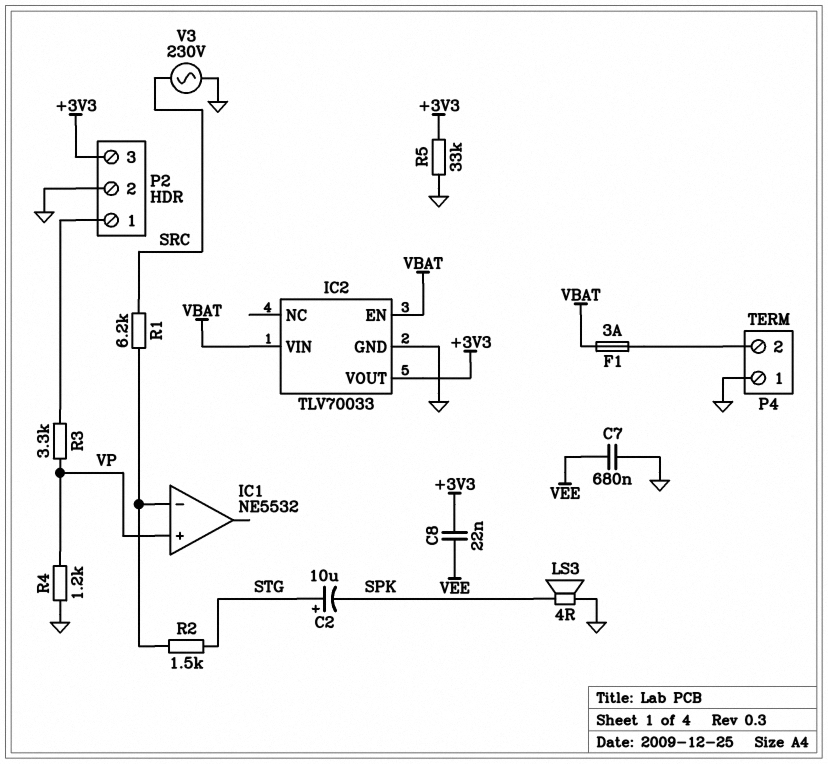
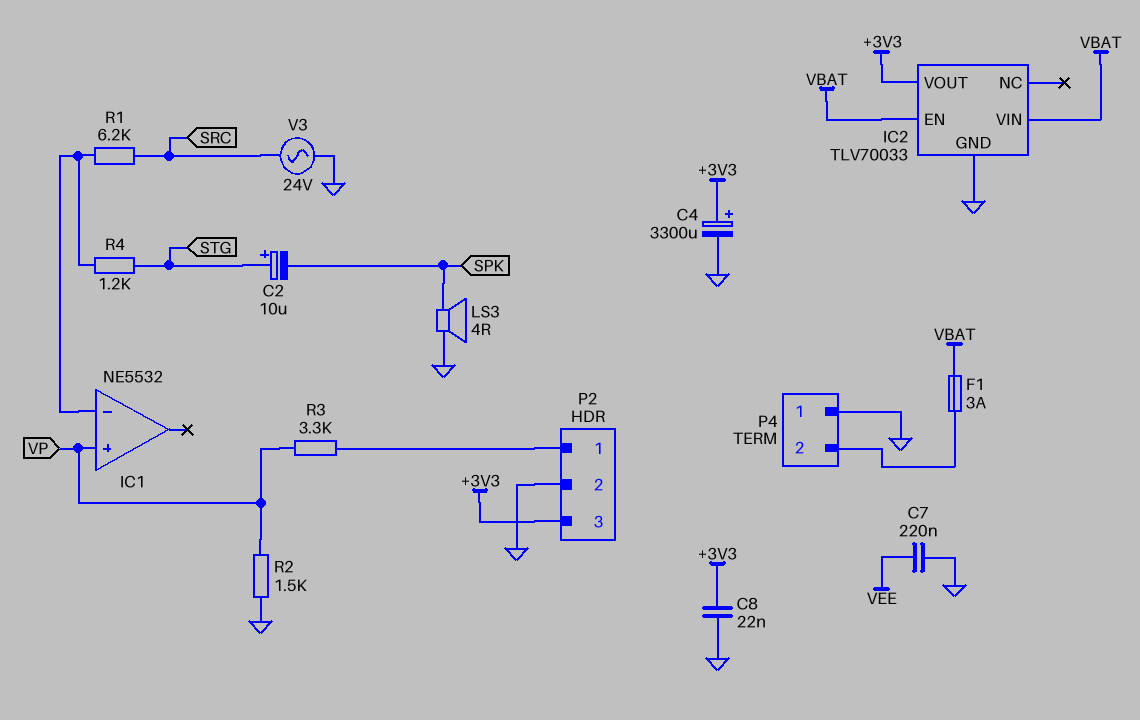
C4: none -> 3300uF (plus +3V3, minus GND)
C7: 680nF (GND, VEE) -> 220nF (GND, VEE)
C8: 22nF (+3V3, VEE) -> 22nF (+3V3, GND)
R2: 1.5k (IC1/in-, STG) -> 1.5k (GND, VP)
R4: 1.2k (GND, VP) -> 1.2k (IC1/in-, STG)
R5: 33k (+3V3, GND) -> none
V3: AC 230V (GND, SRC) -> AC 24V (GND, SRC)

